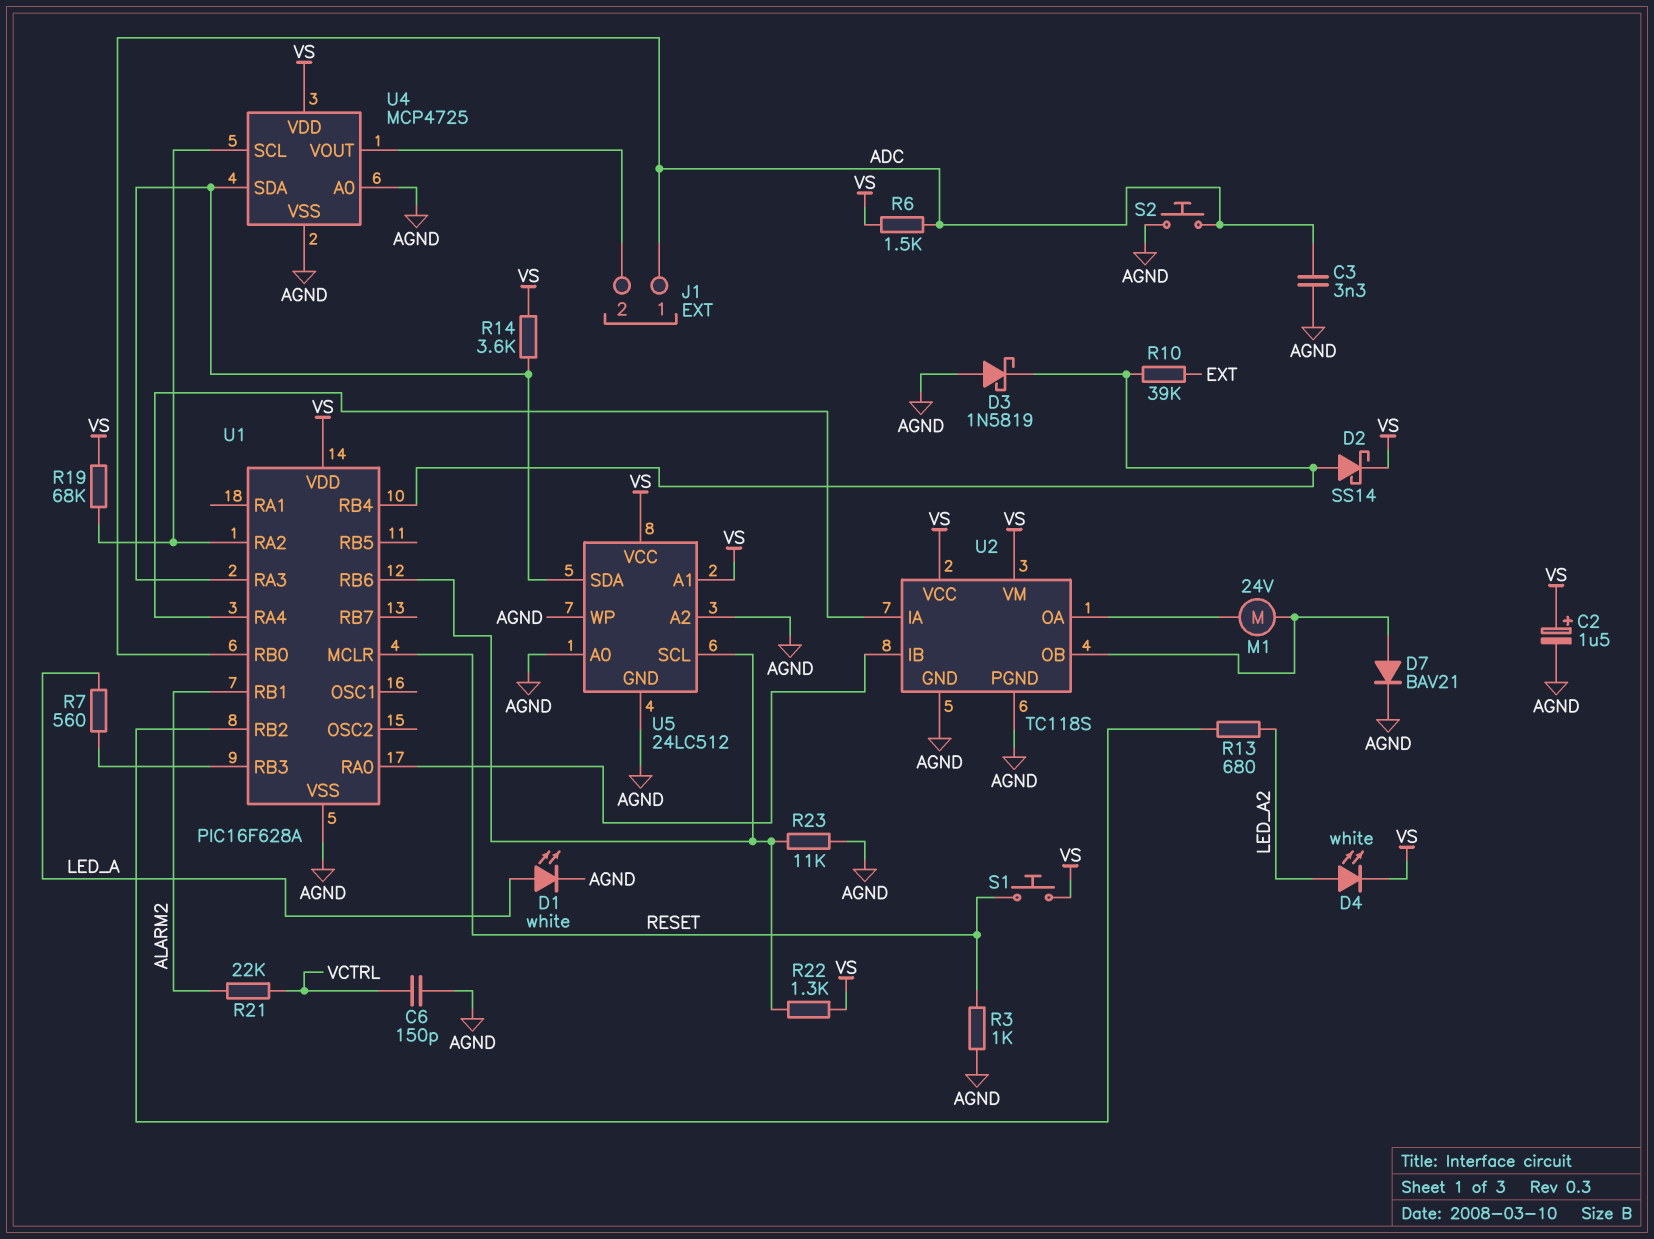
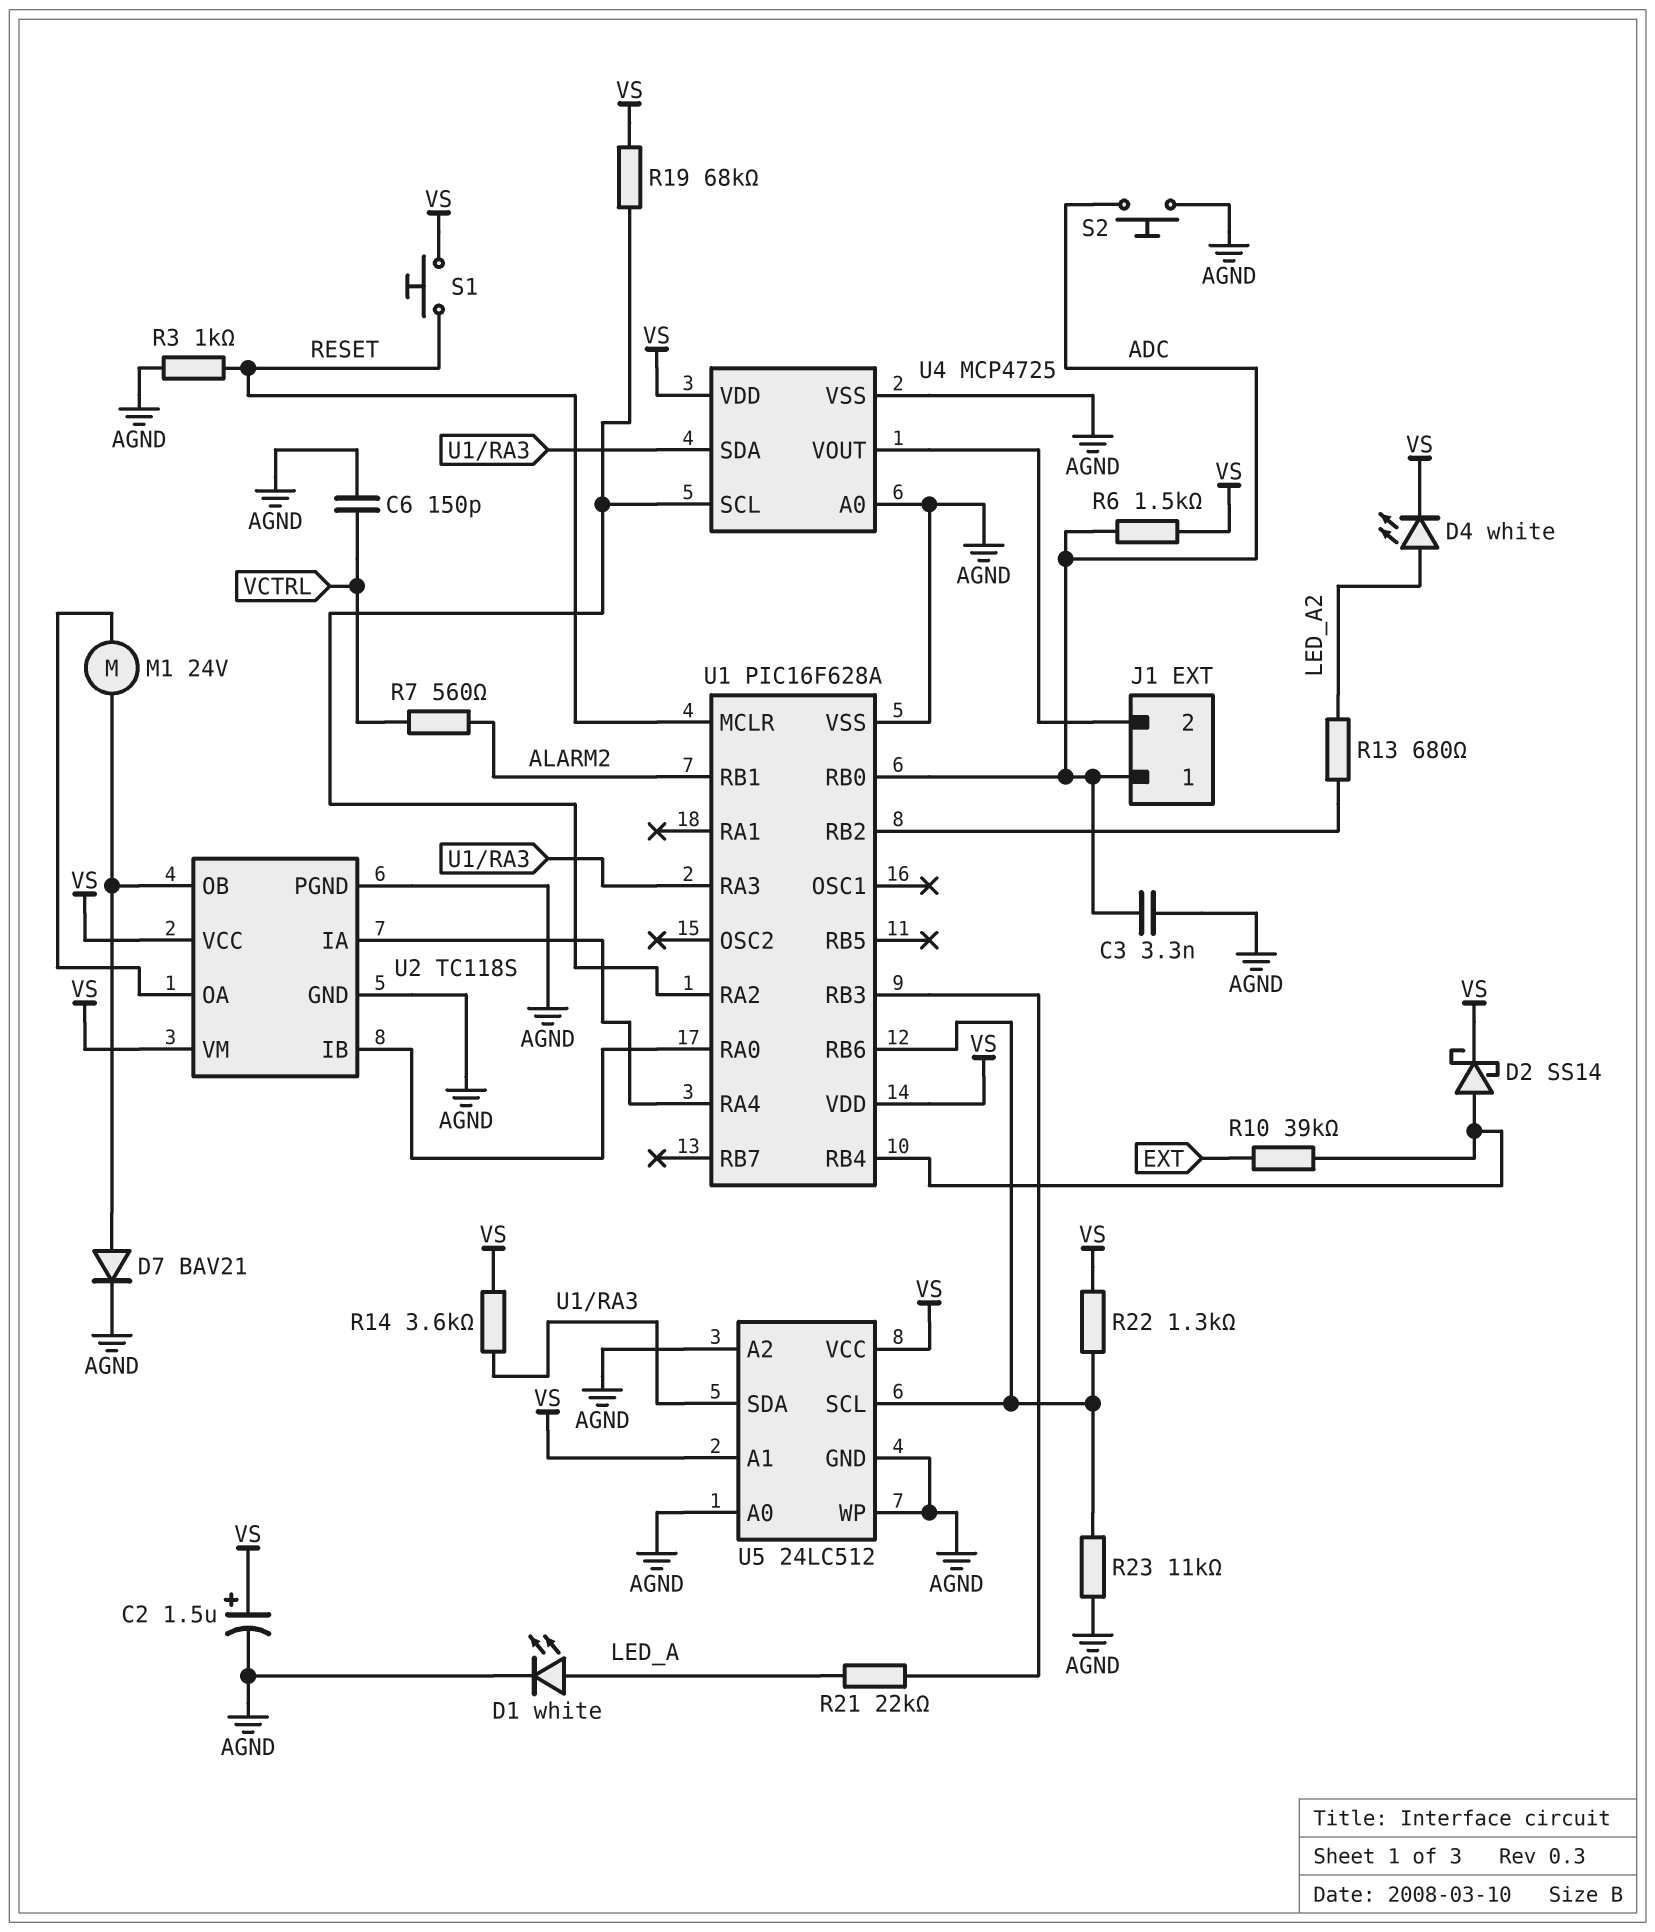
D3: schottky 1N5819 (A AGND, K U1/RB4) -> none
R7: 560 (LED_A, U1/RB3) -> 560 (ALARM2, VCTRL)
R21: 22k (ALARM2, VCTRL) -> 22k (LED_A, U1/RB3)

